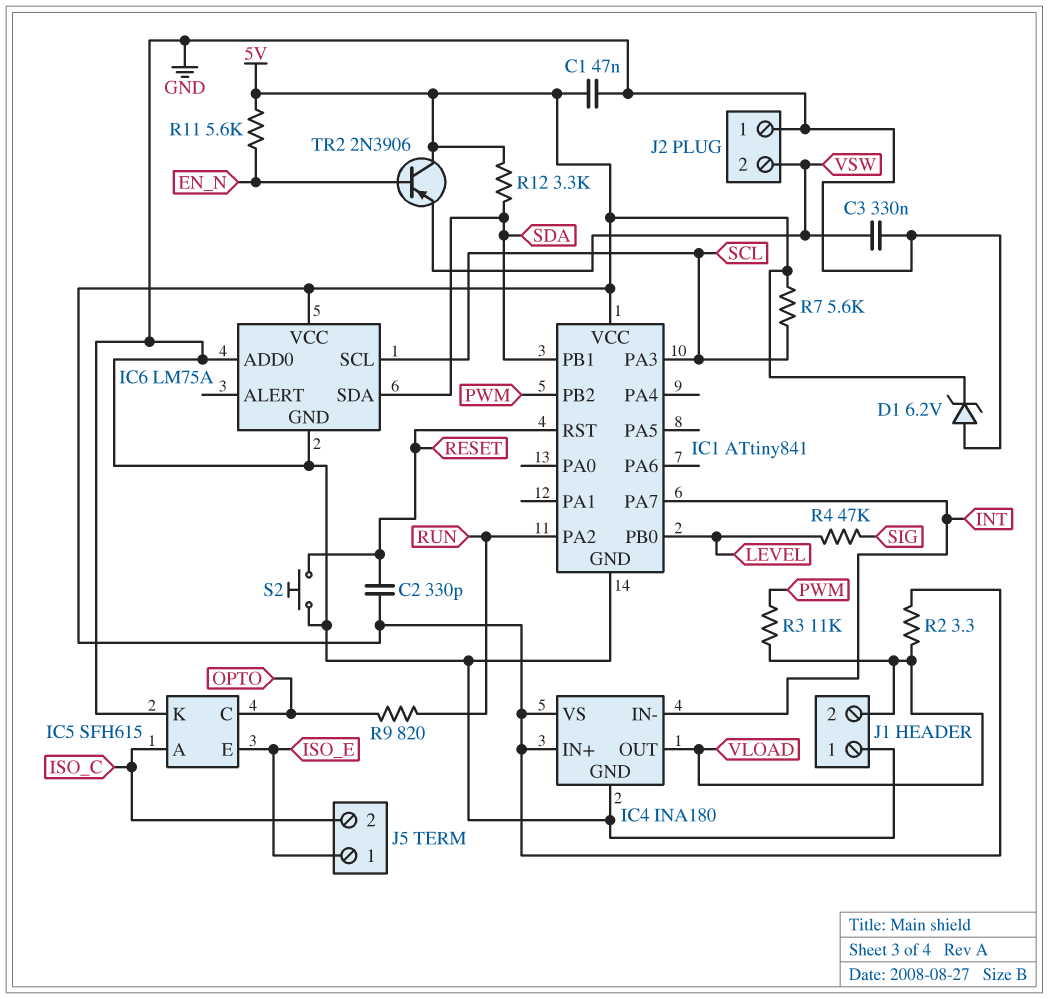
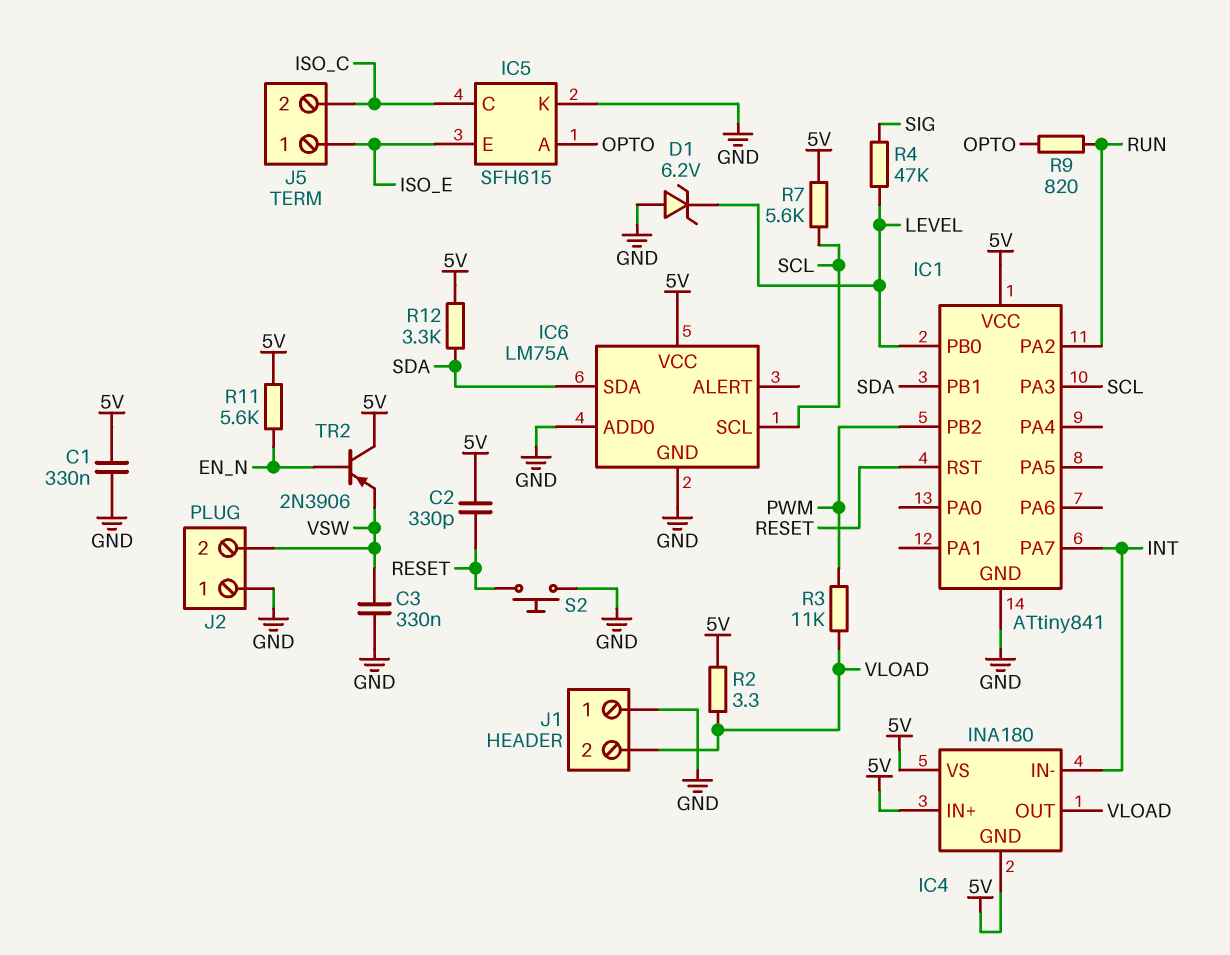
C1: 47nF (5V, GND) -> 330nF (5V, GND)
D1: zener 6.2V (A GND, K 5V) -> zener 6.2V (A GND, K LEVEL)
IC4 pin GND: GND -> 5V
IC5 pin A: ISO_C -> OPTO
IC5 pin C: OPTO -> ISO_C

